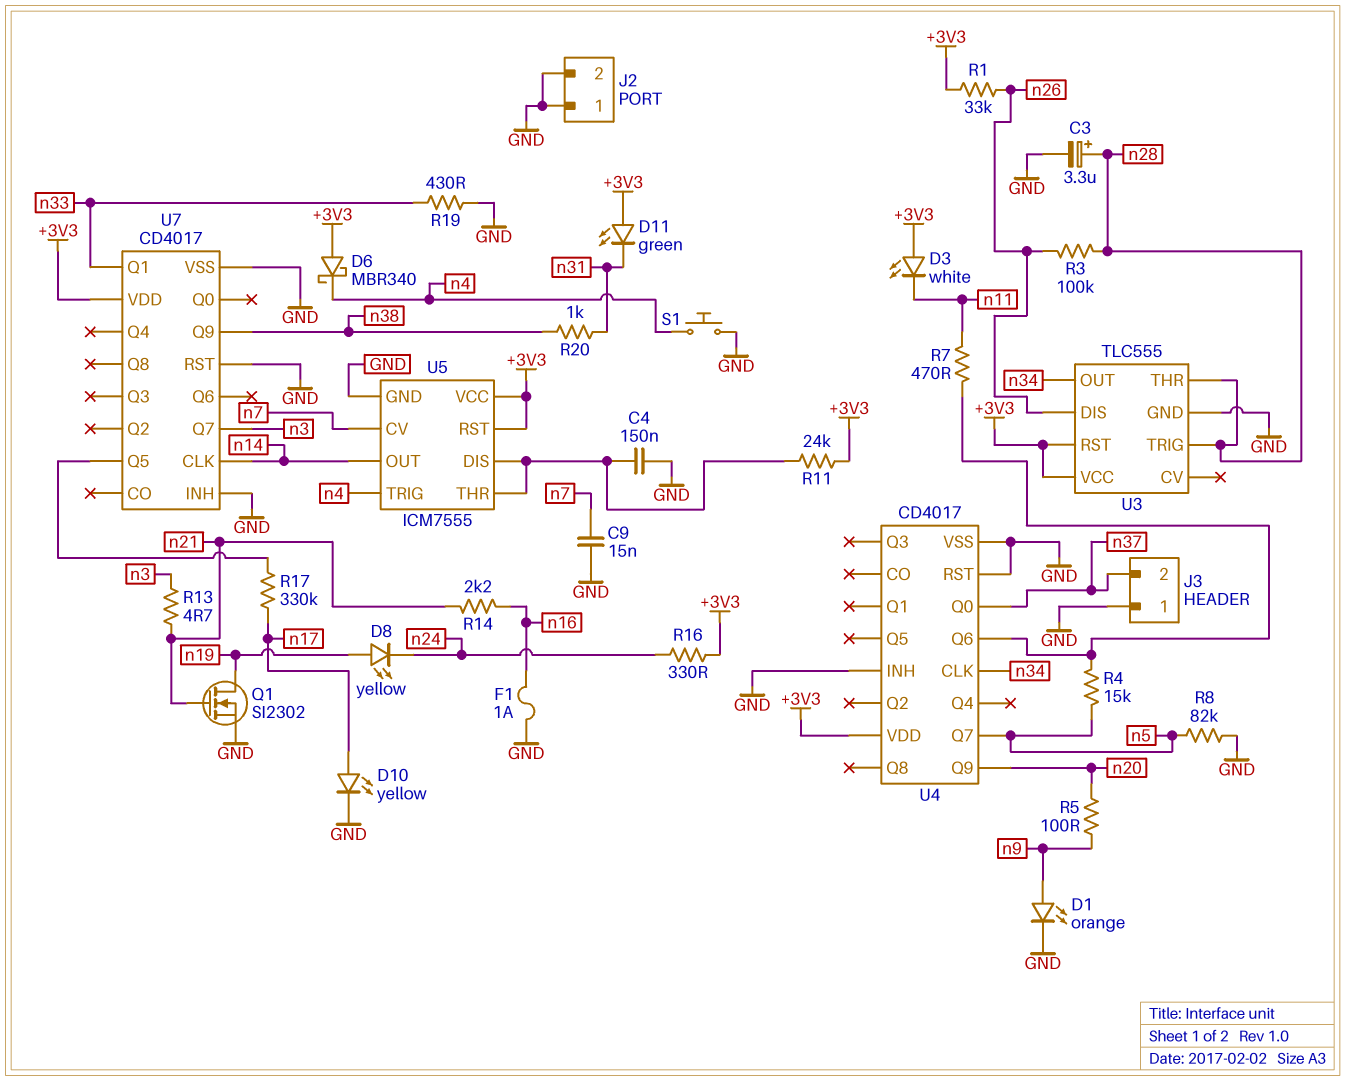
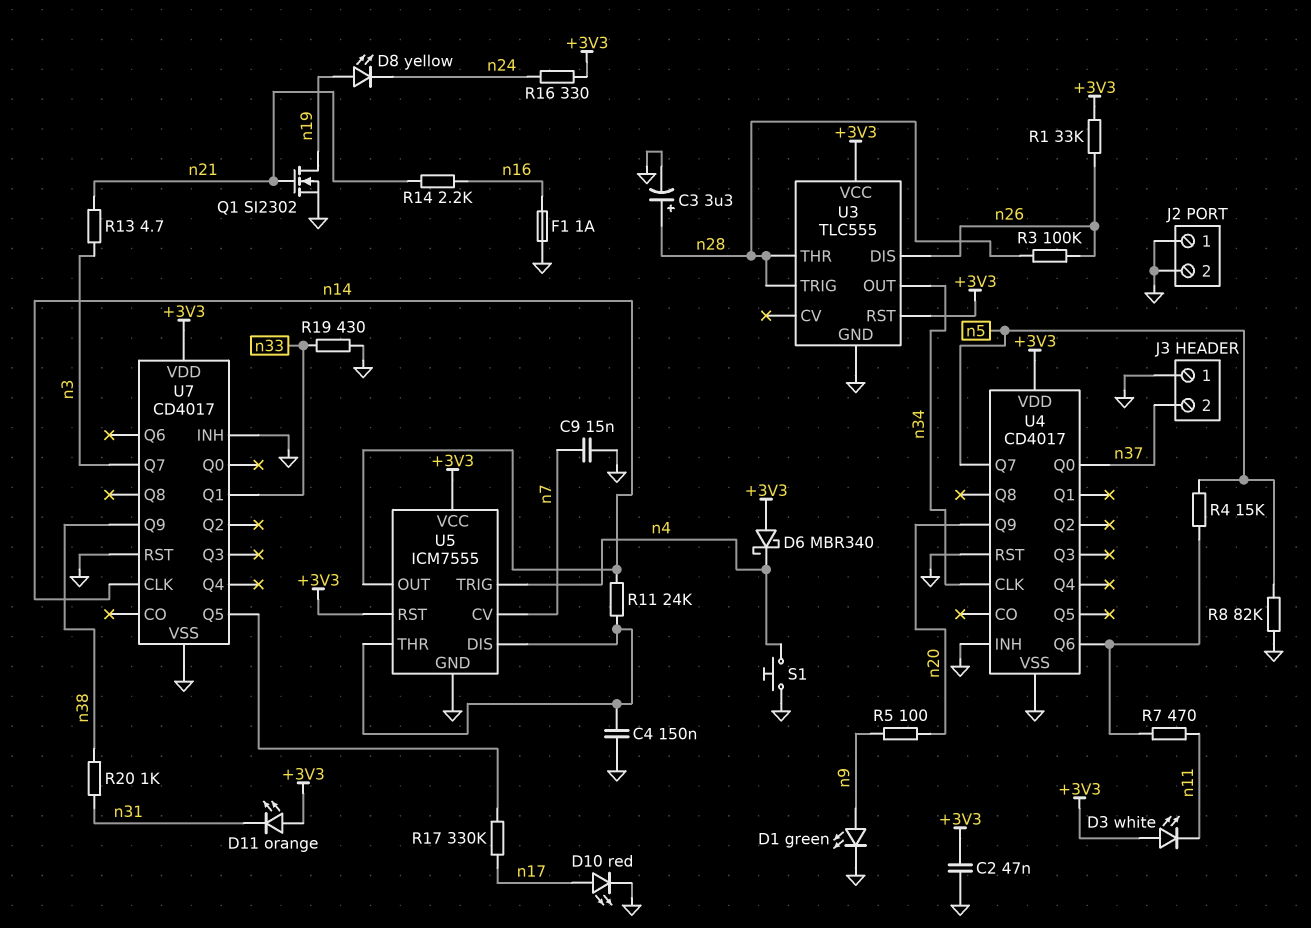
C2: none -> 47nF (+3V3, GND)
D1: LED orange (A n9, K GND) -> LED green (A n9, K GND)
D10: LED yellow (A n17, K GND) -> LED red (A n17, K GND)
D11: LED green (A +3V3, K n31) -> LED orange (A +3V3, K n31)
R11: 24k (+3V3, U5/DIS) -> 24k (U5/DIS, n14)

